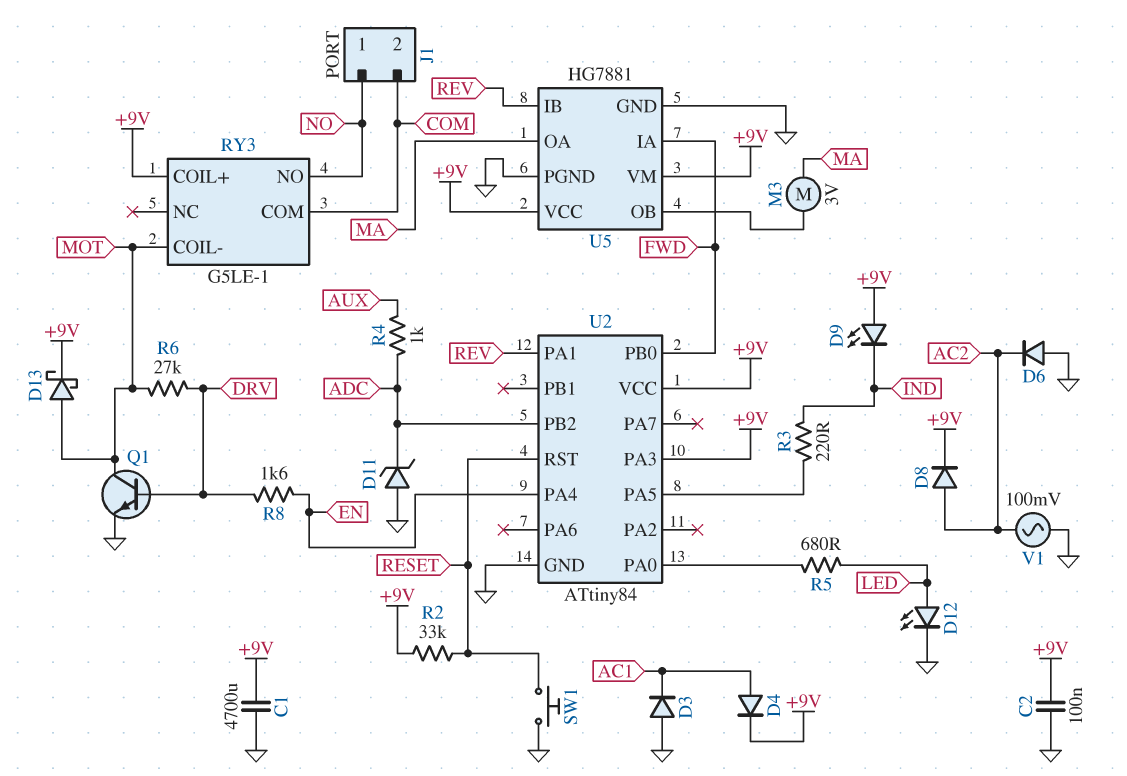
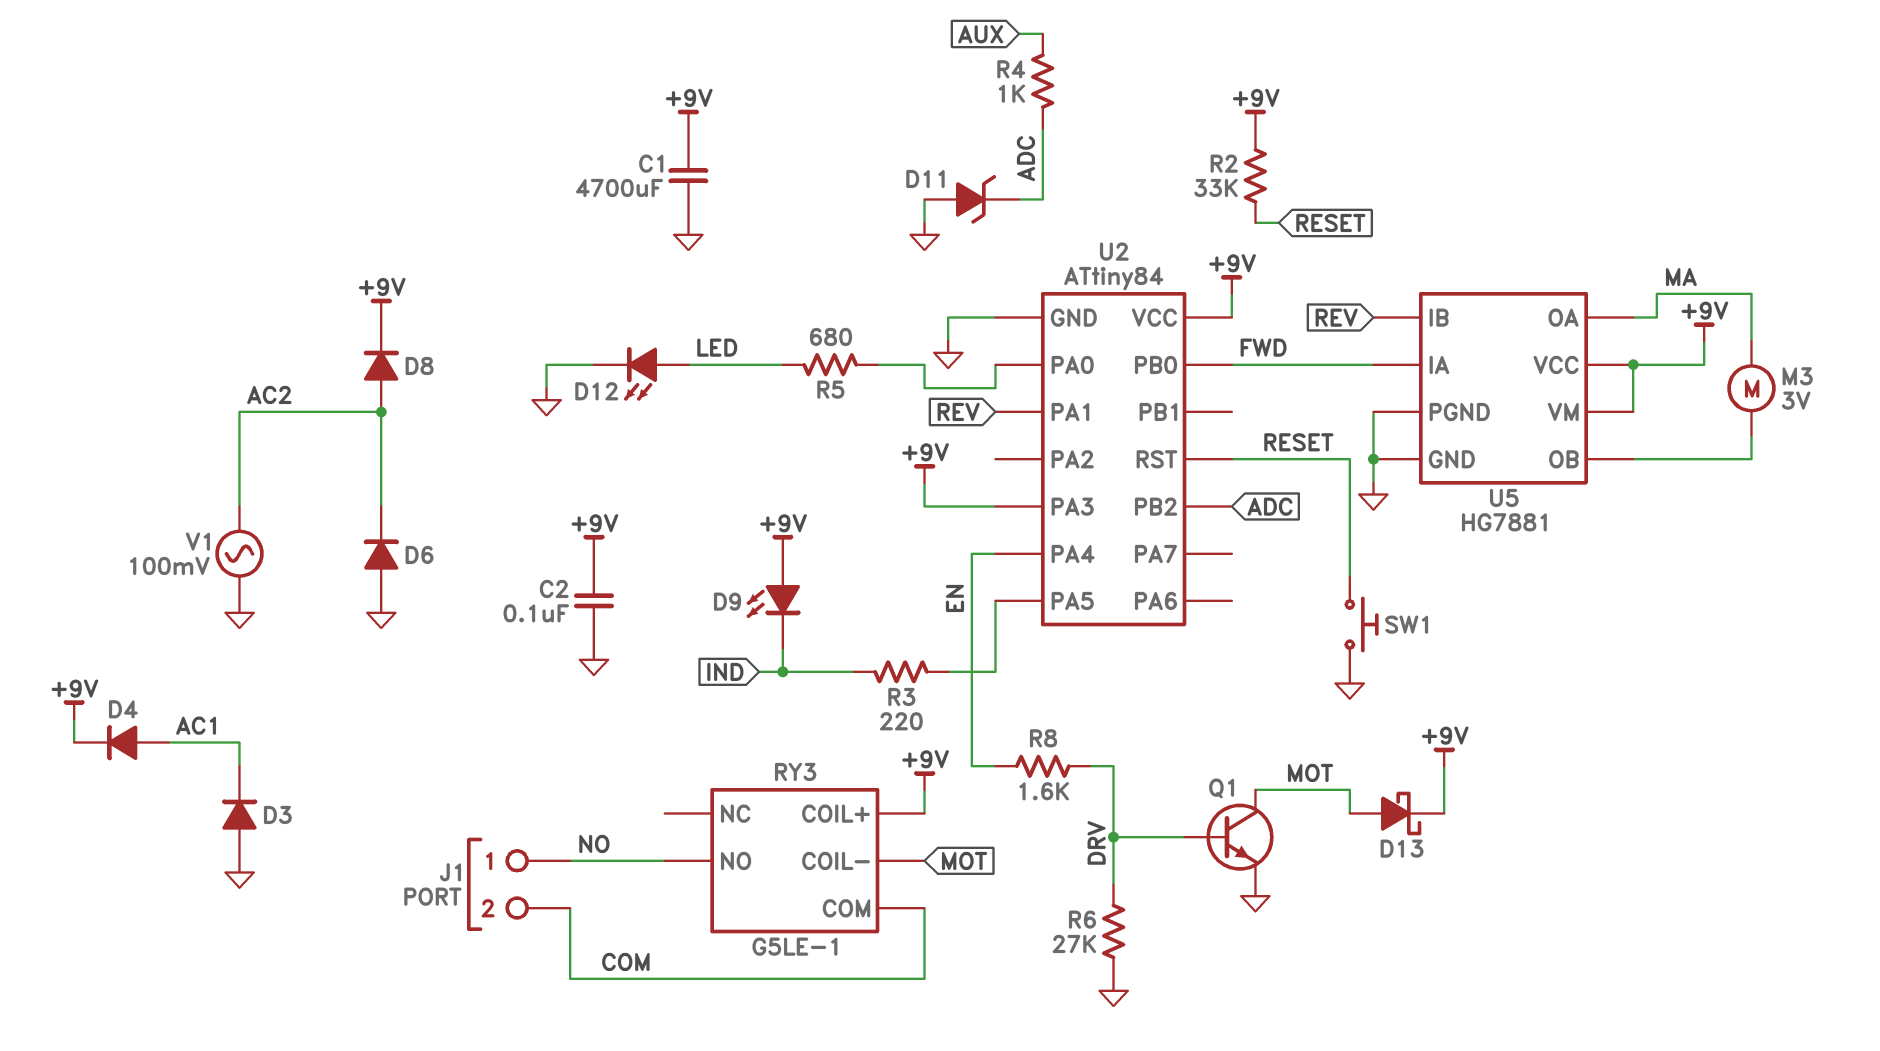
R6: 27k (DRV, MOT) -> 27k (DRV, GND)

